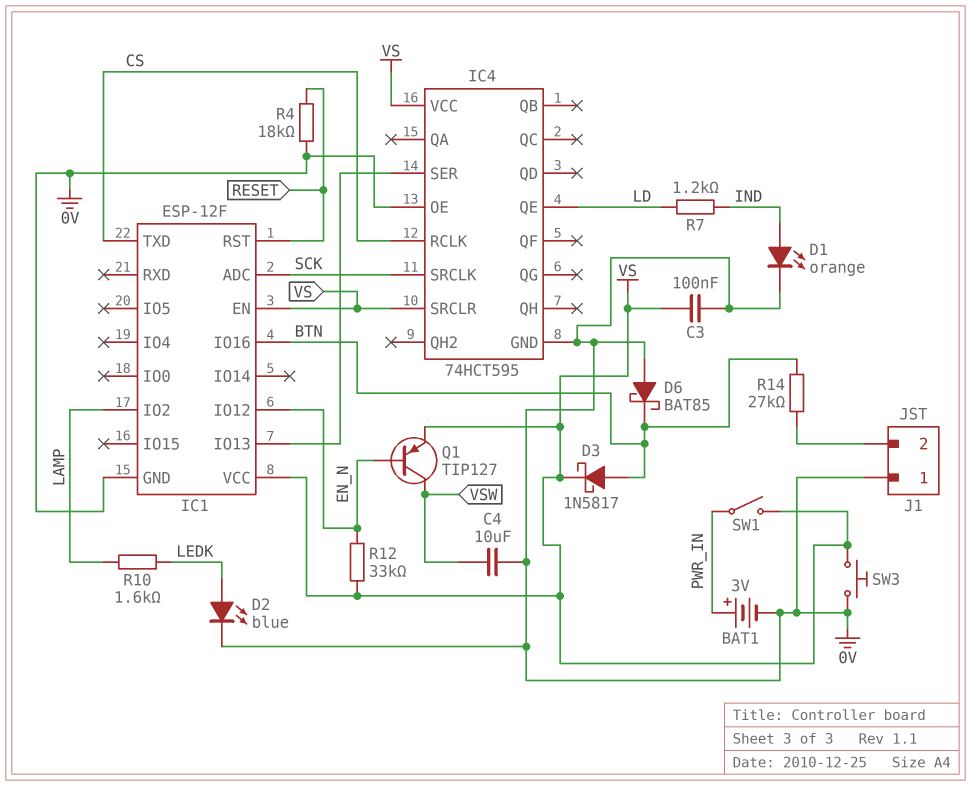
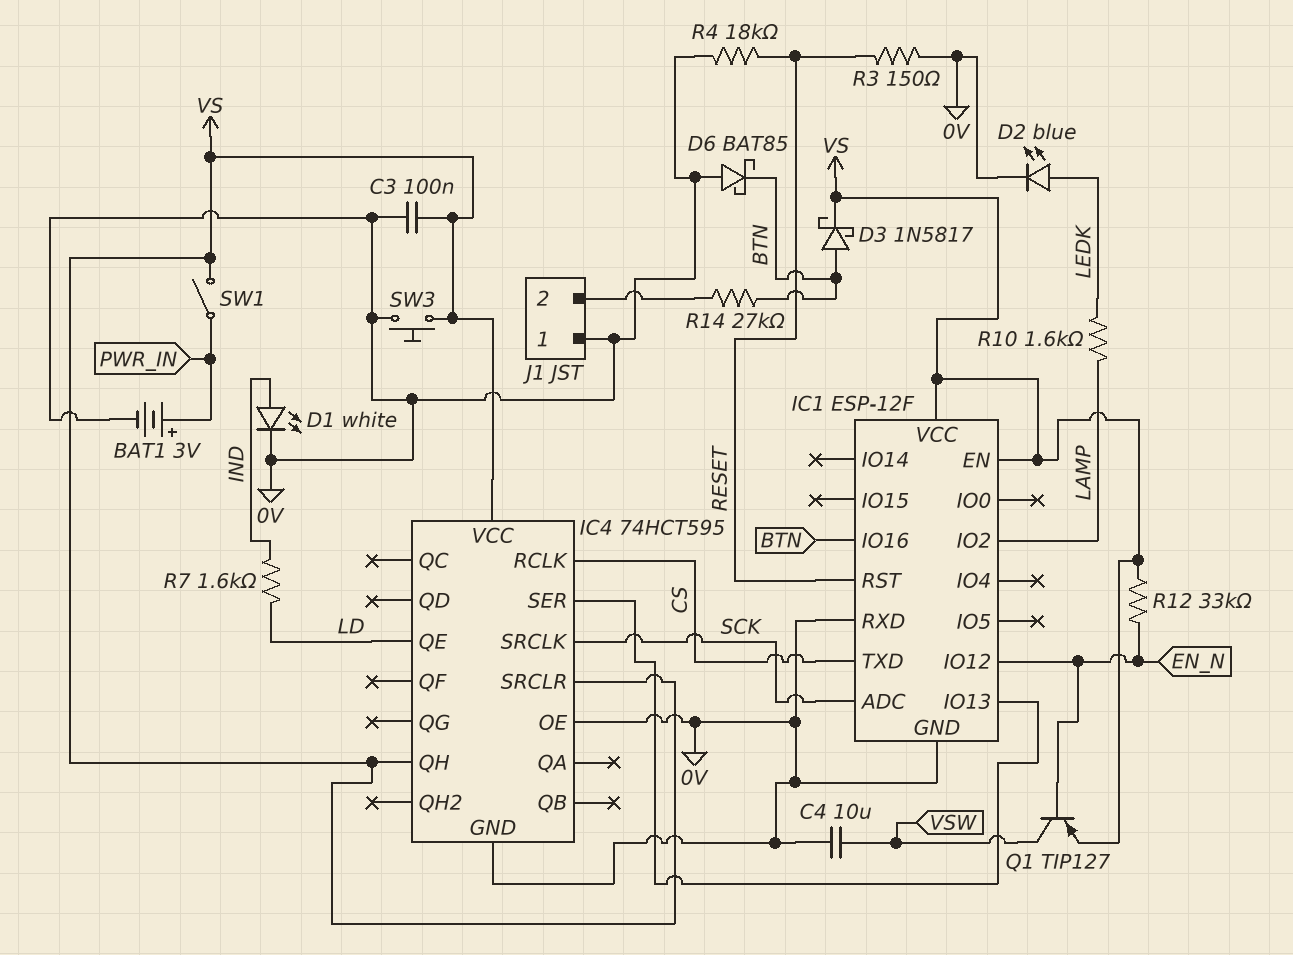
D1: LED orange (A IND, K 0V) -> LED white (A IND, K 0V)
IC1 pin RXD: none -> 0V
IC4 pin QH: none -> VS
R3: none -> 150 (0V, RESET)
R7: 1.2k (IND, LD) -> 1.6k (IND, LD)

